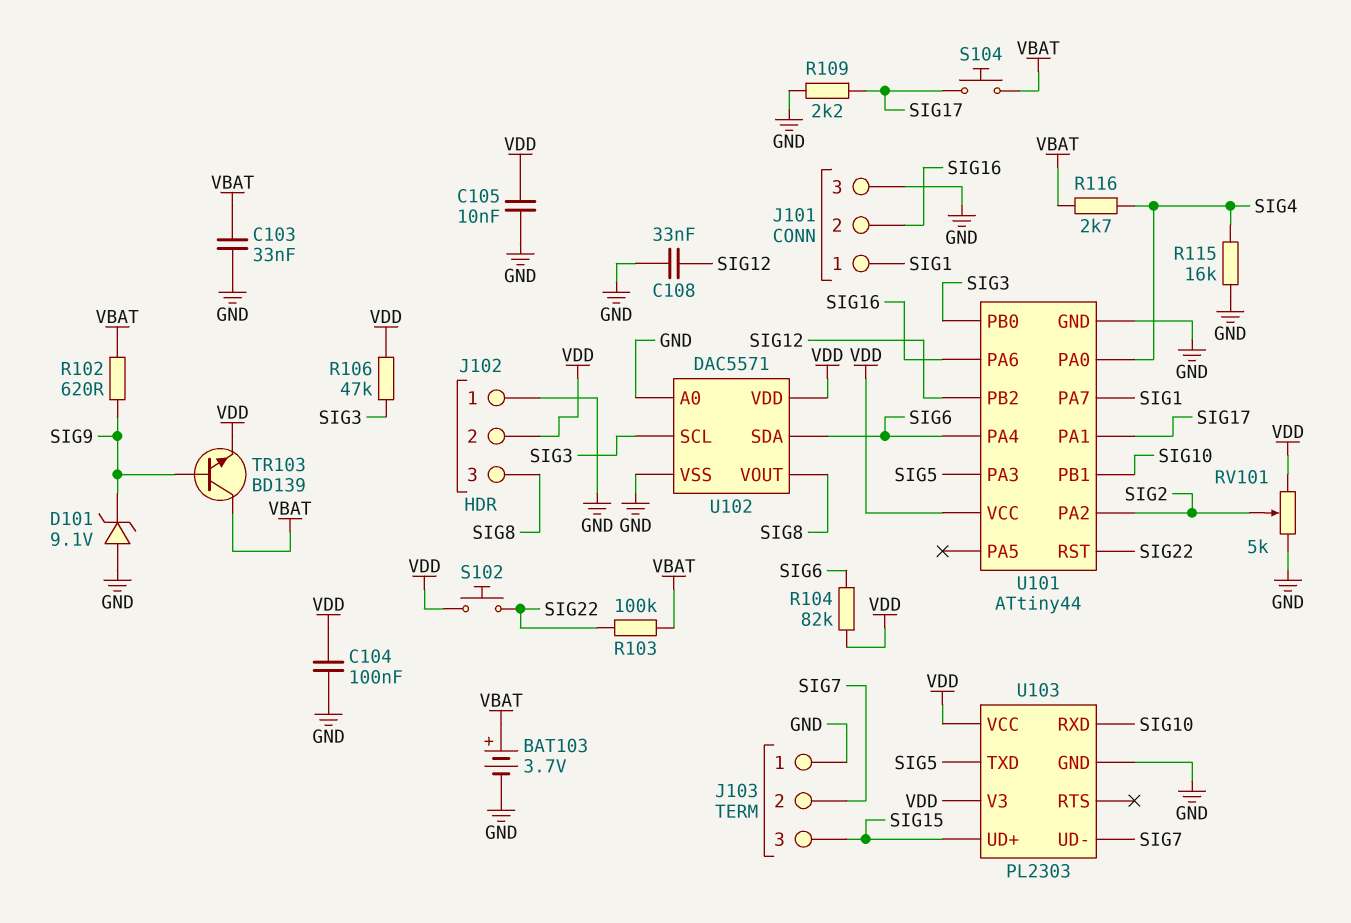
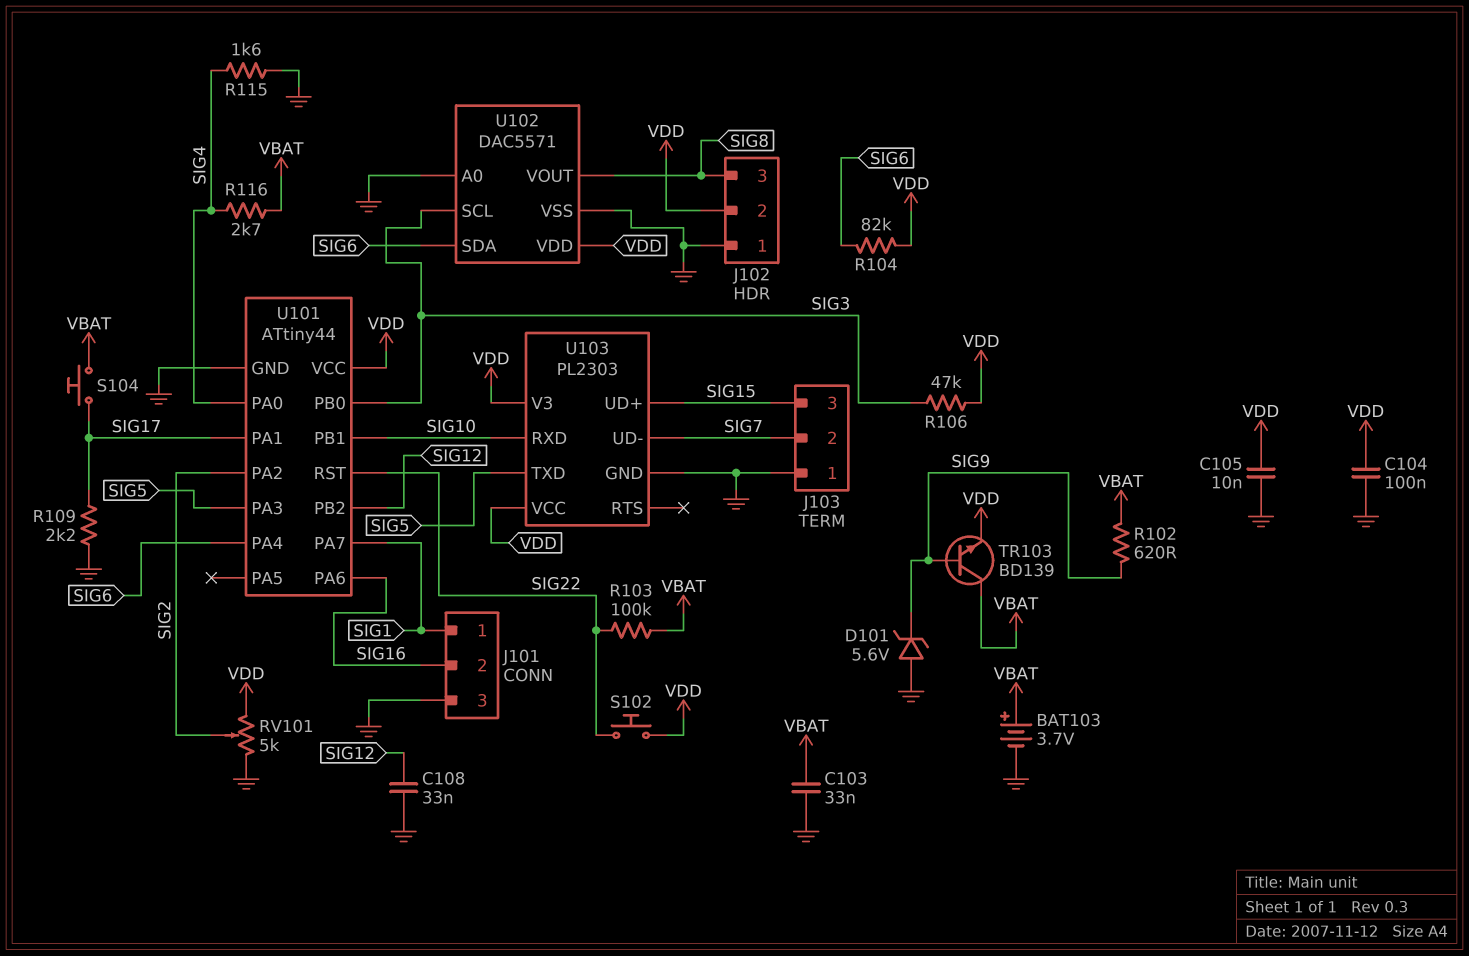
D101: zener 9.1V (A GND, K SIG9) -> zener 5.6V (A GND, K SIG9)
R115: 16k (GND, SIG4) -> 1.6k (GND, SIG4)

